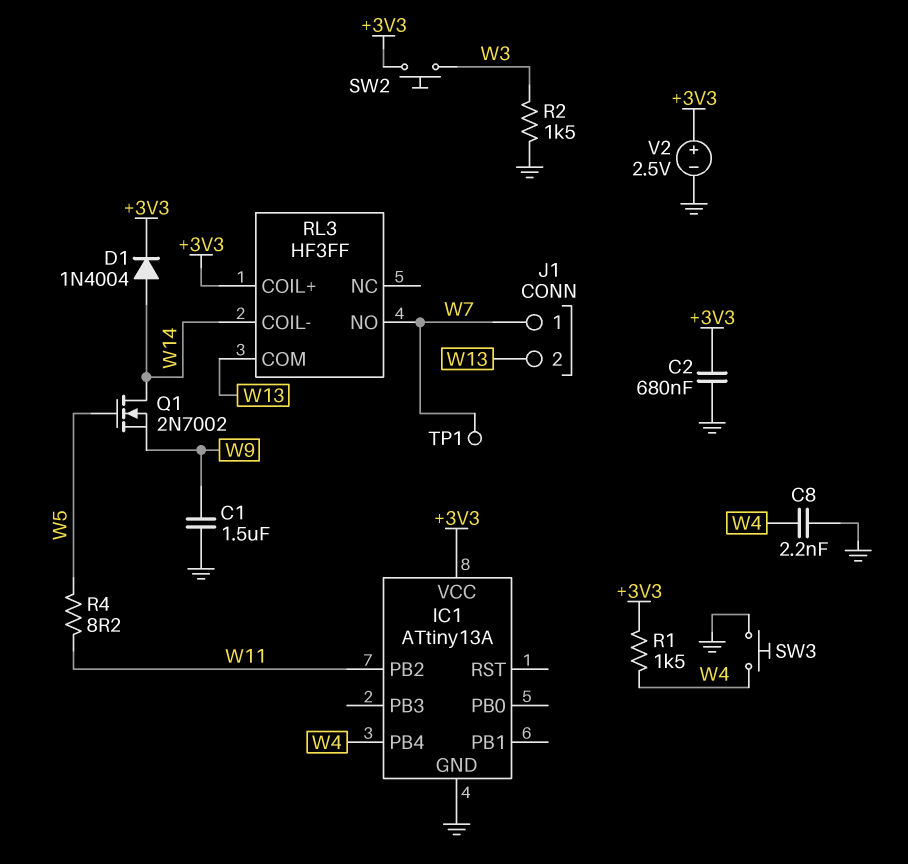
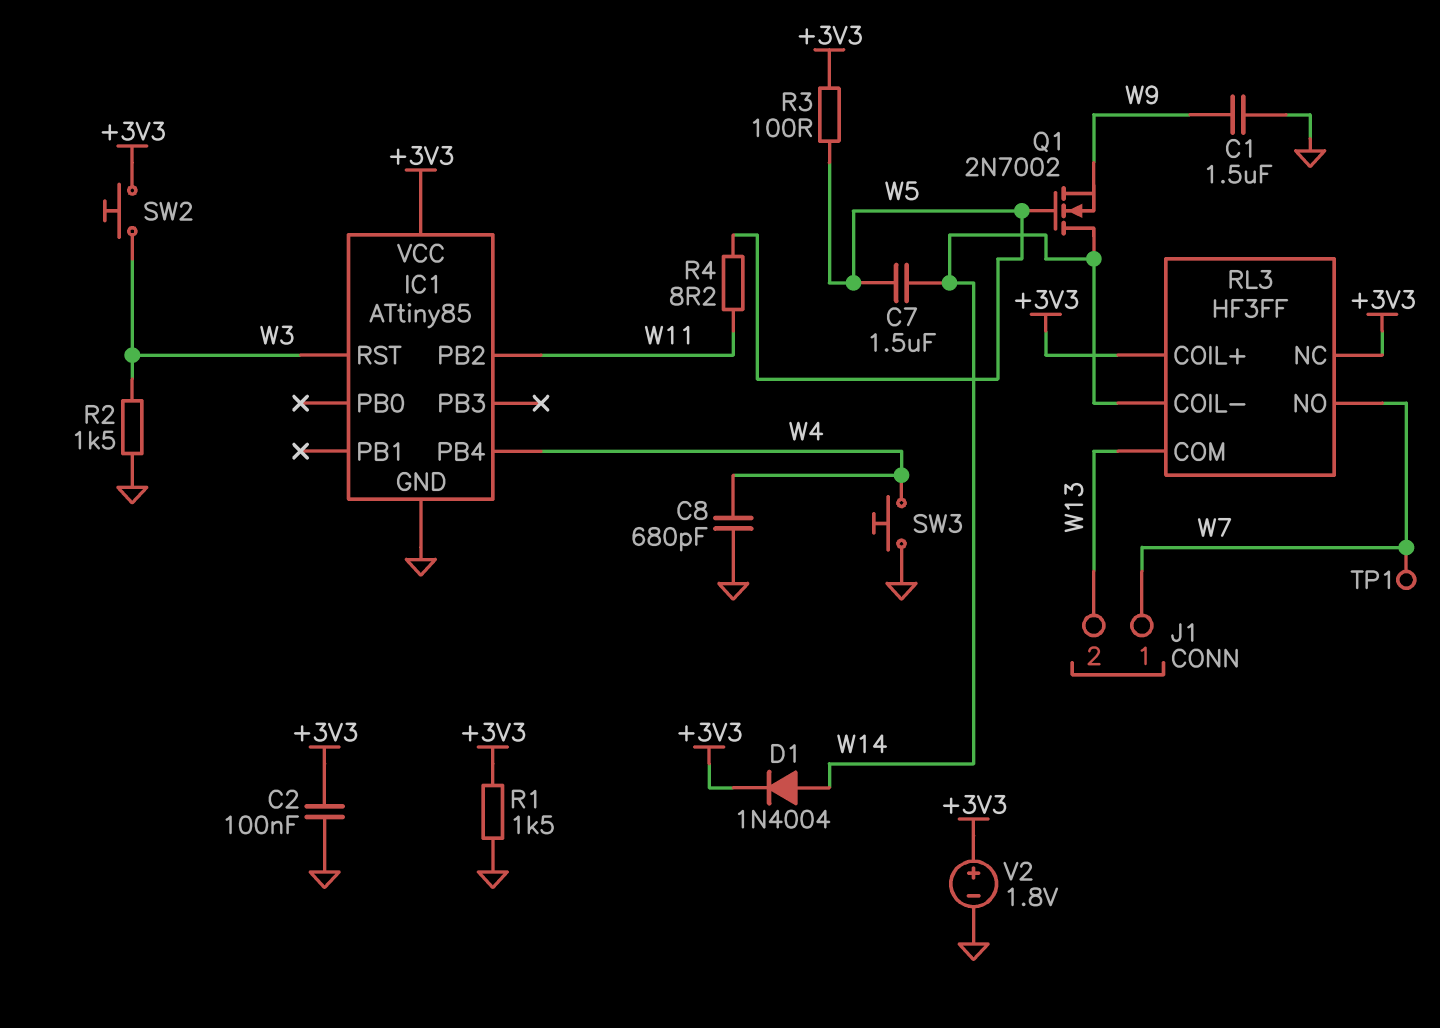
C2: 680nF (+3V3, GND) -> 100nF (+3V3, GND)
C7: none -> 1.5uF (W5, W14)
C8: 2.2nF (GND, W4) -> 680pF (GND, W4)
IC1: ATtiny13A -> ATtiny85
IC1 pin RST: none -> W3
R1: 1.5k (+3V3, W4) -> 1.5k (+3V3, GND)
R3: none -> 100 (+3V3, W5)
RL3 pin NC: none -> +3V3
V2: 2.5V (plus +3V3, minus GND) -> 1.8V (plus +3V3, minus GND)

